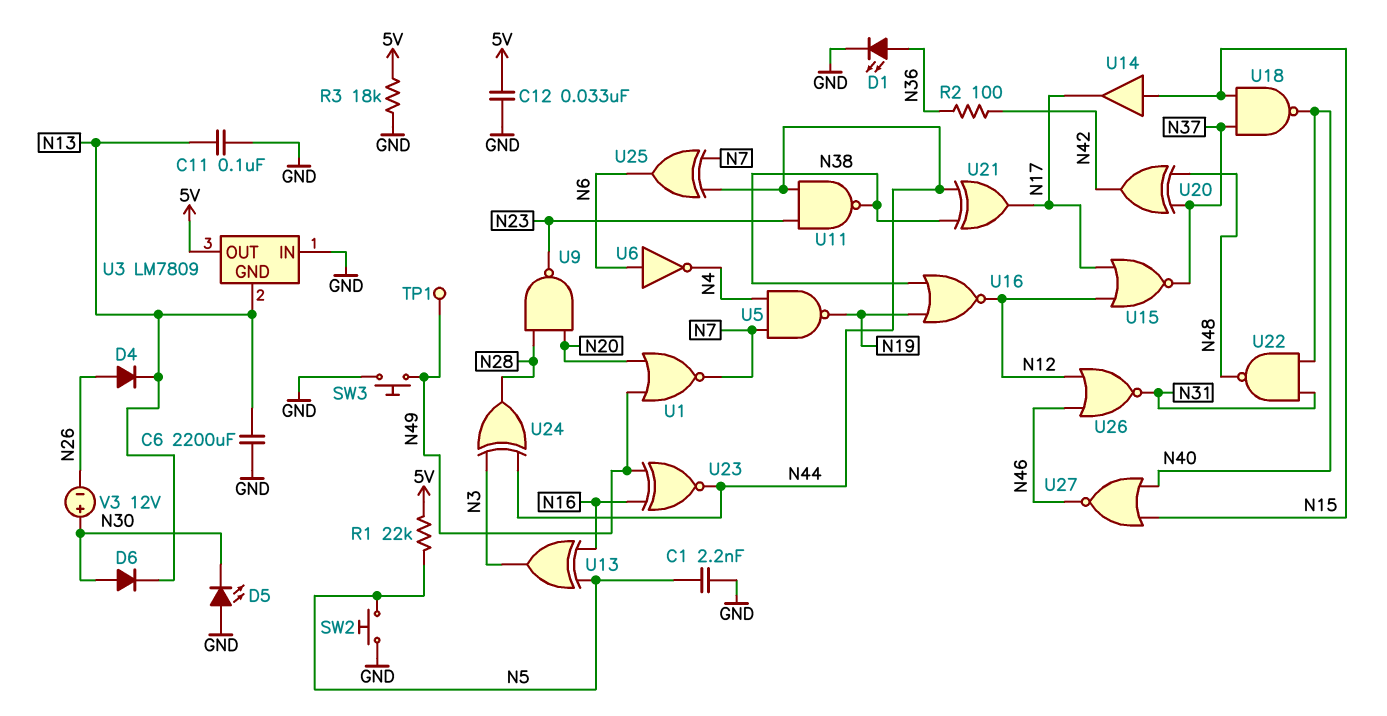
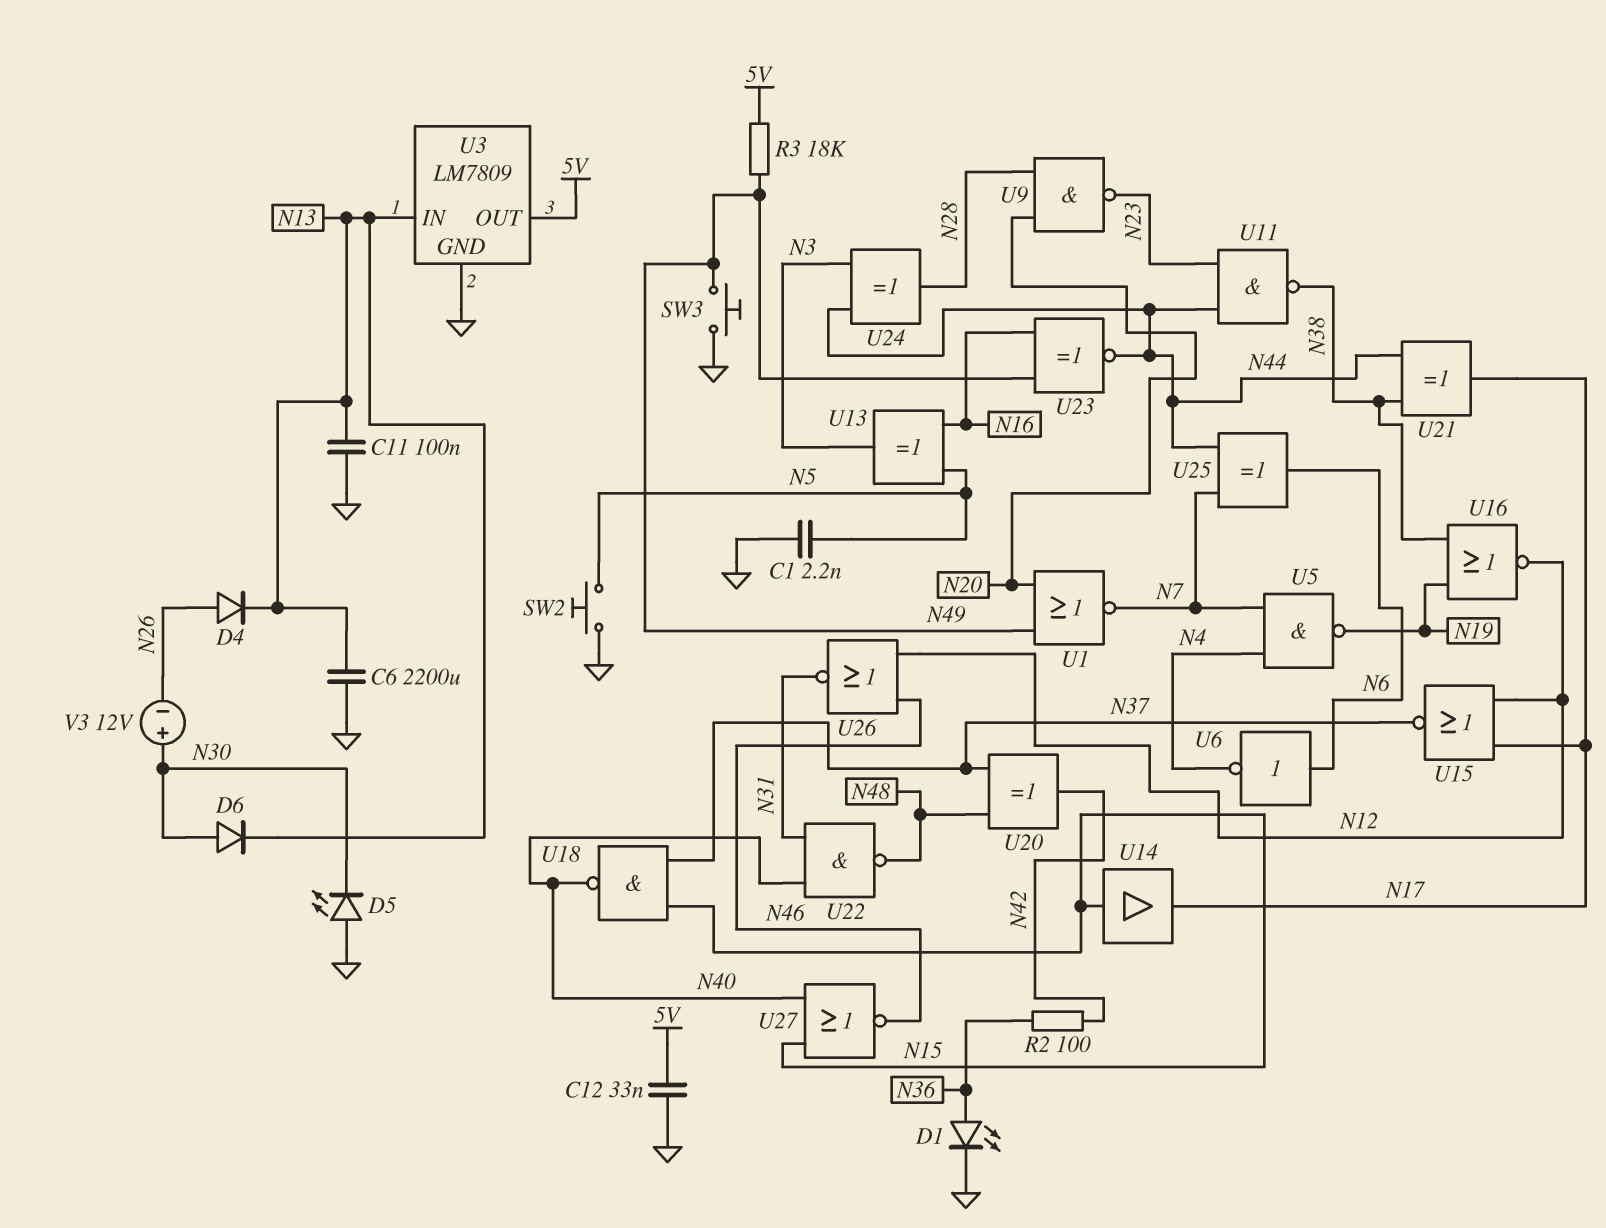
R1: 22k (5V, N5) -> none
R3: 18k (5V, GND) -> 18k (5V, N49)
TP1: test point (N49) -> none
U3 pin GND: N13 -> GND
U3 pin IN: GND -> N13

